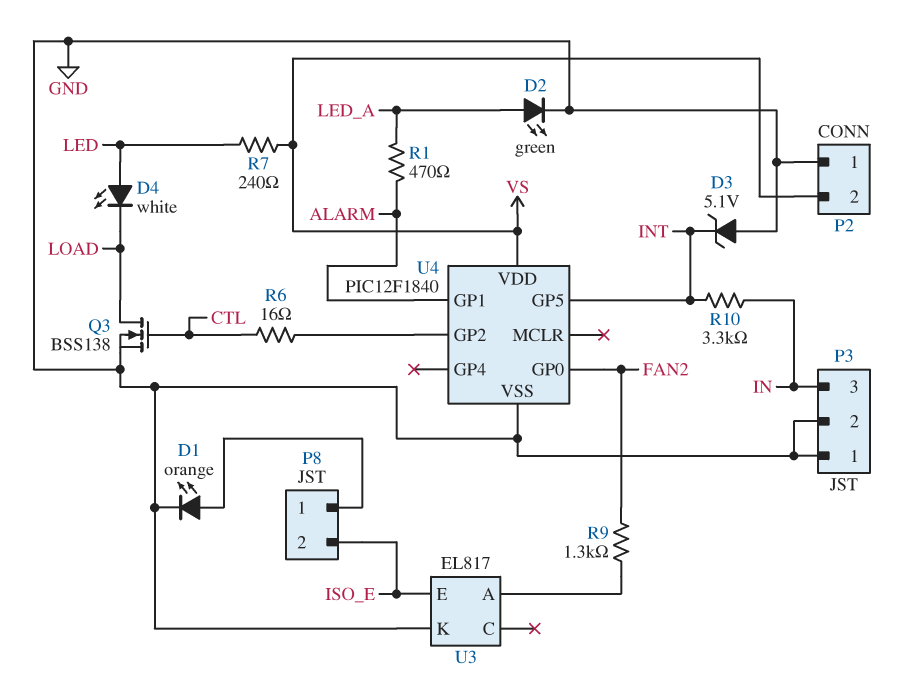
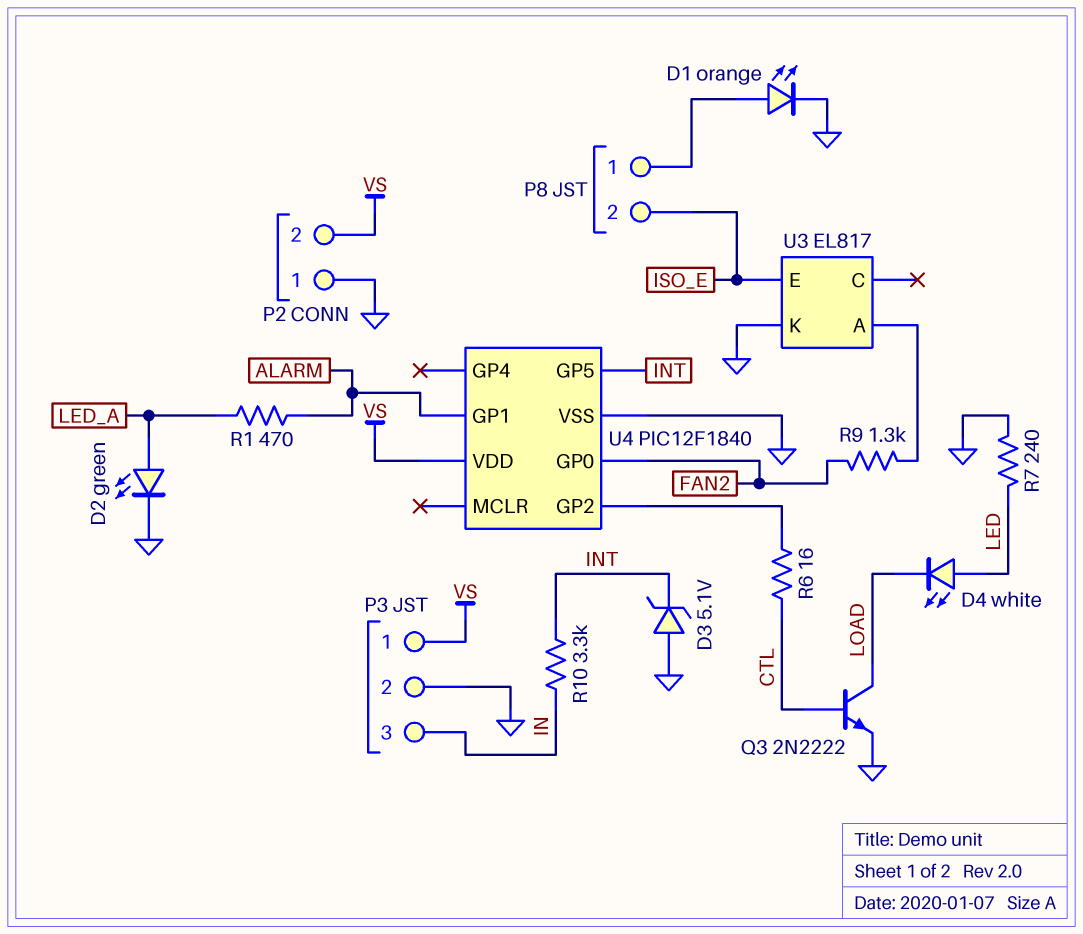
P3 pin 1: GND -> VS
Q3: NMOS BSS138 (G CTL, D LOAD, S GND) -> NPN 2N2222 (B CTL, C LOAD, E GND)
R7: 240 (LED, VS) -> 240 (GND, LED)

